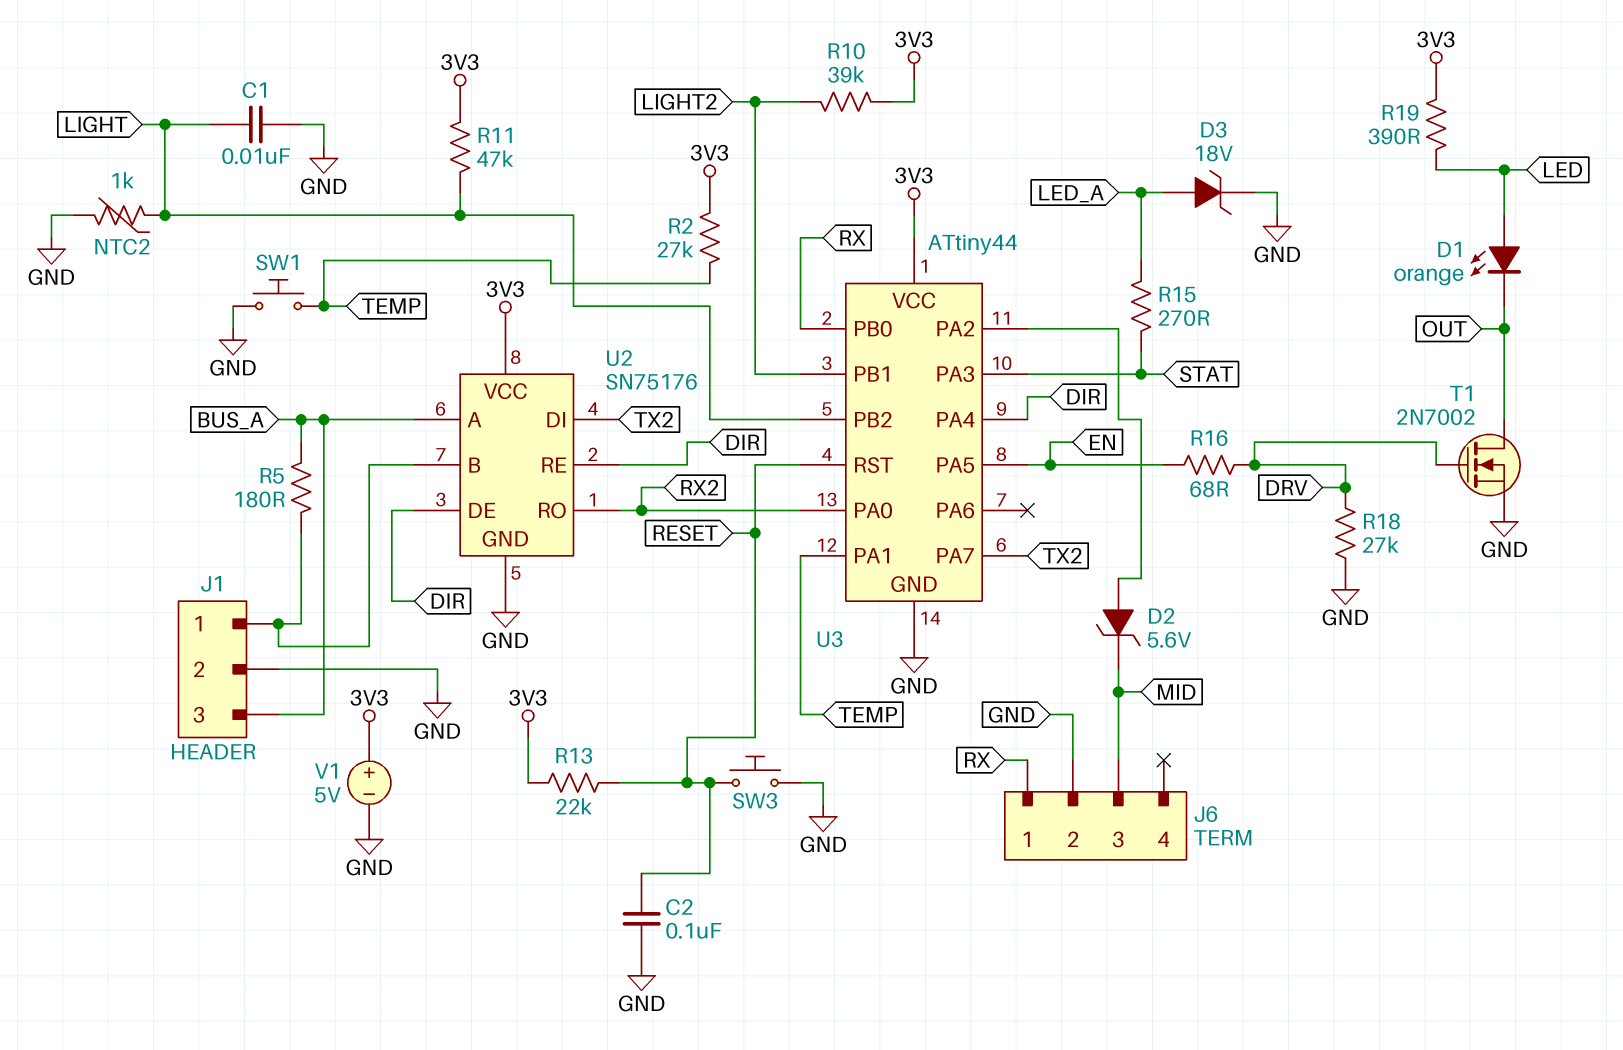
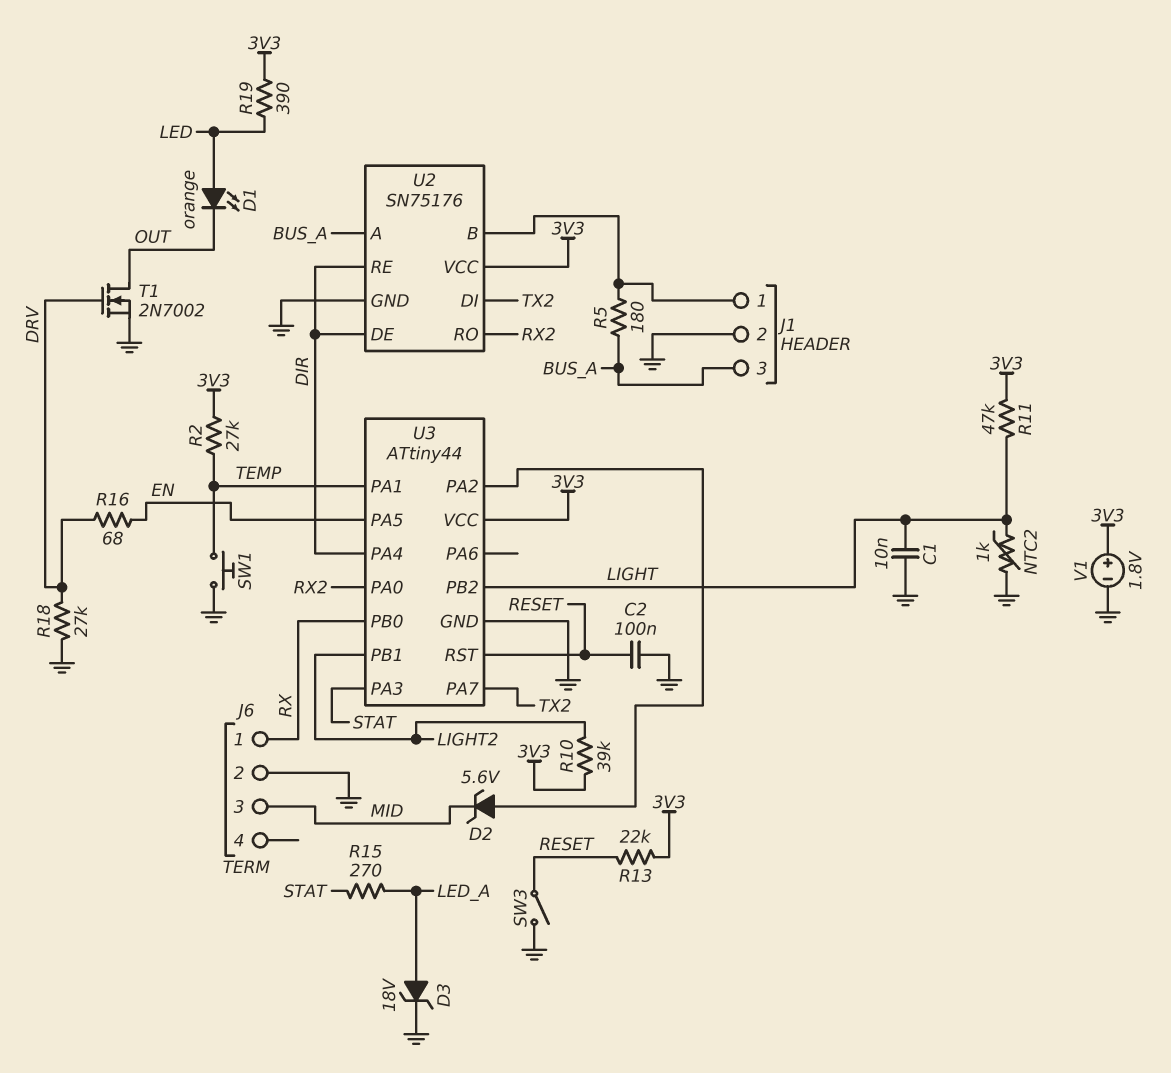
SW3: button (GND, RESET) -> switch (GND, RESET)
V1: 5V (plus 3V3, minus GND) -> 1.8V (plus 3V3, minus GND)

